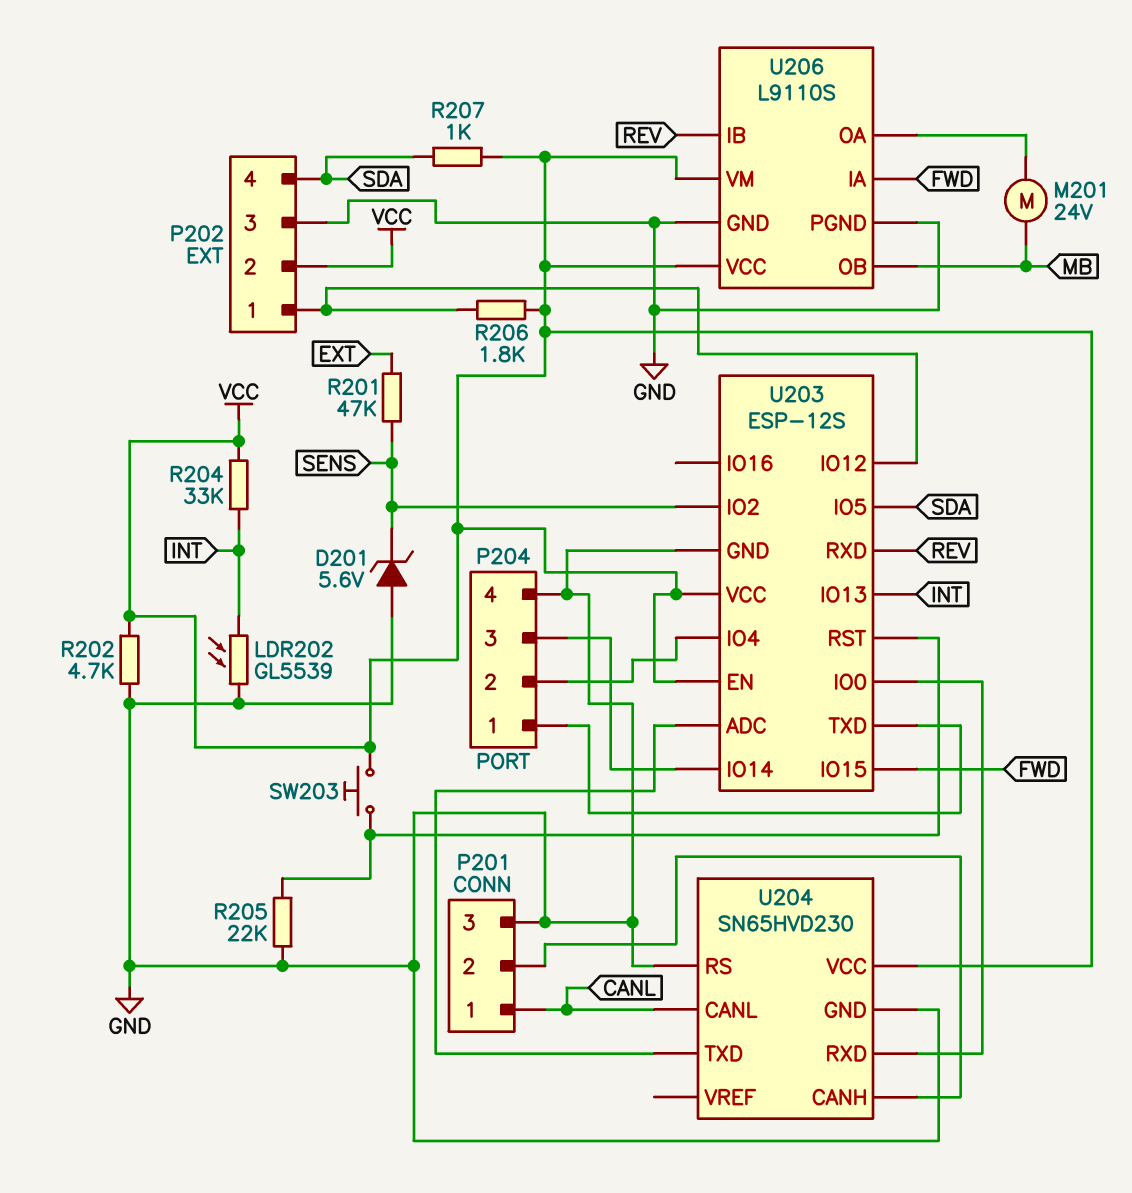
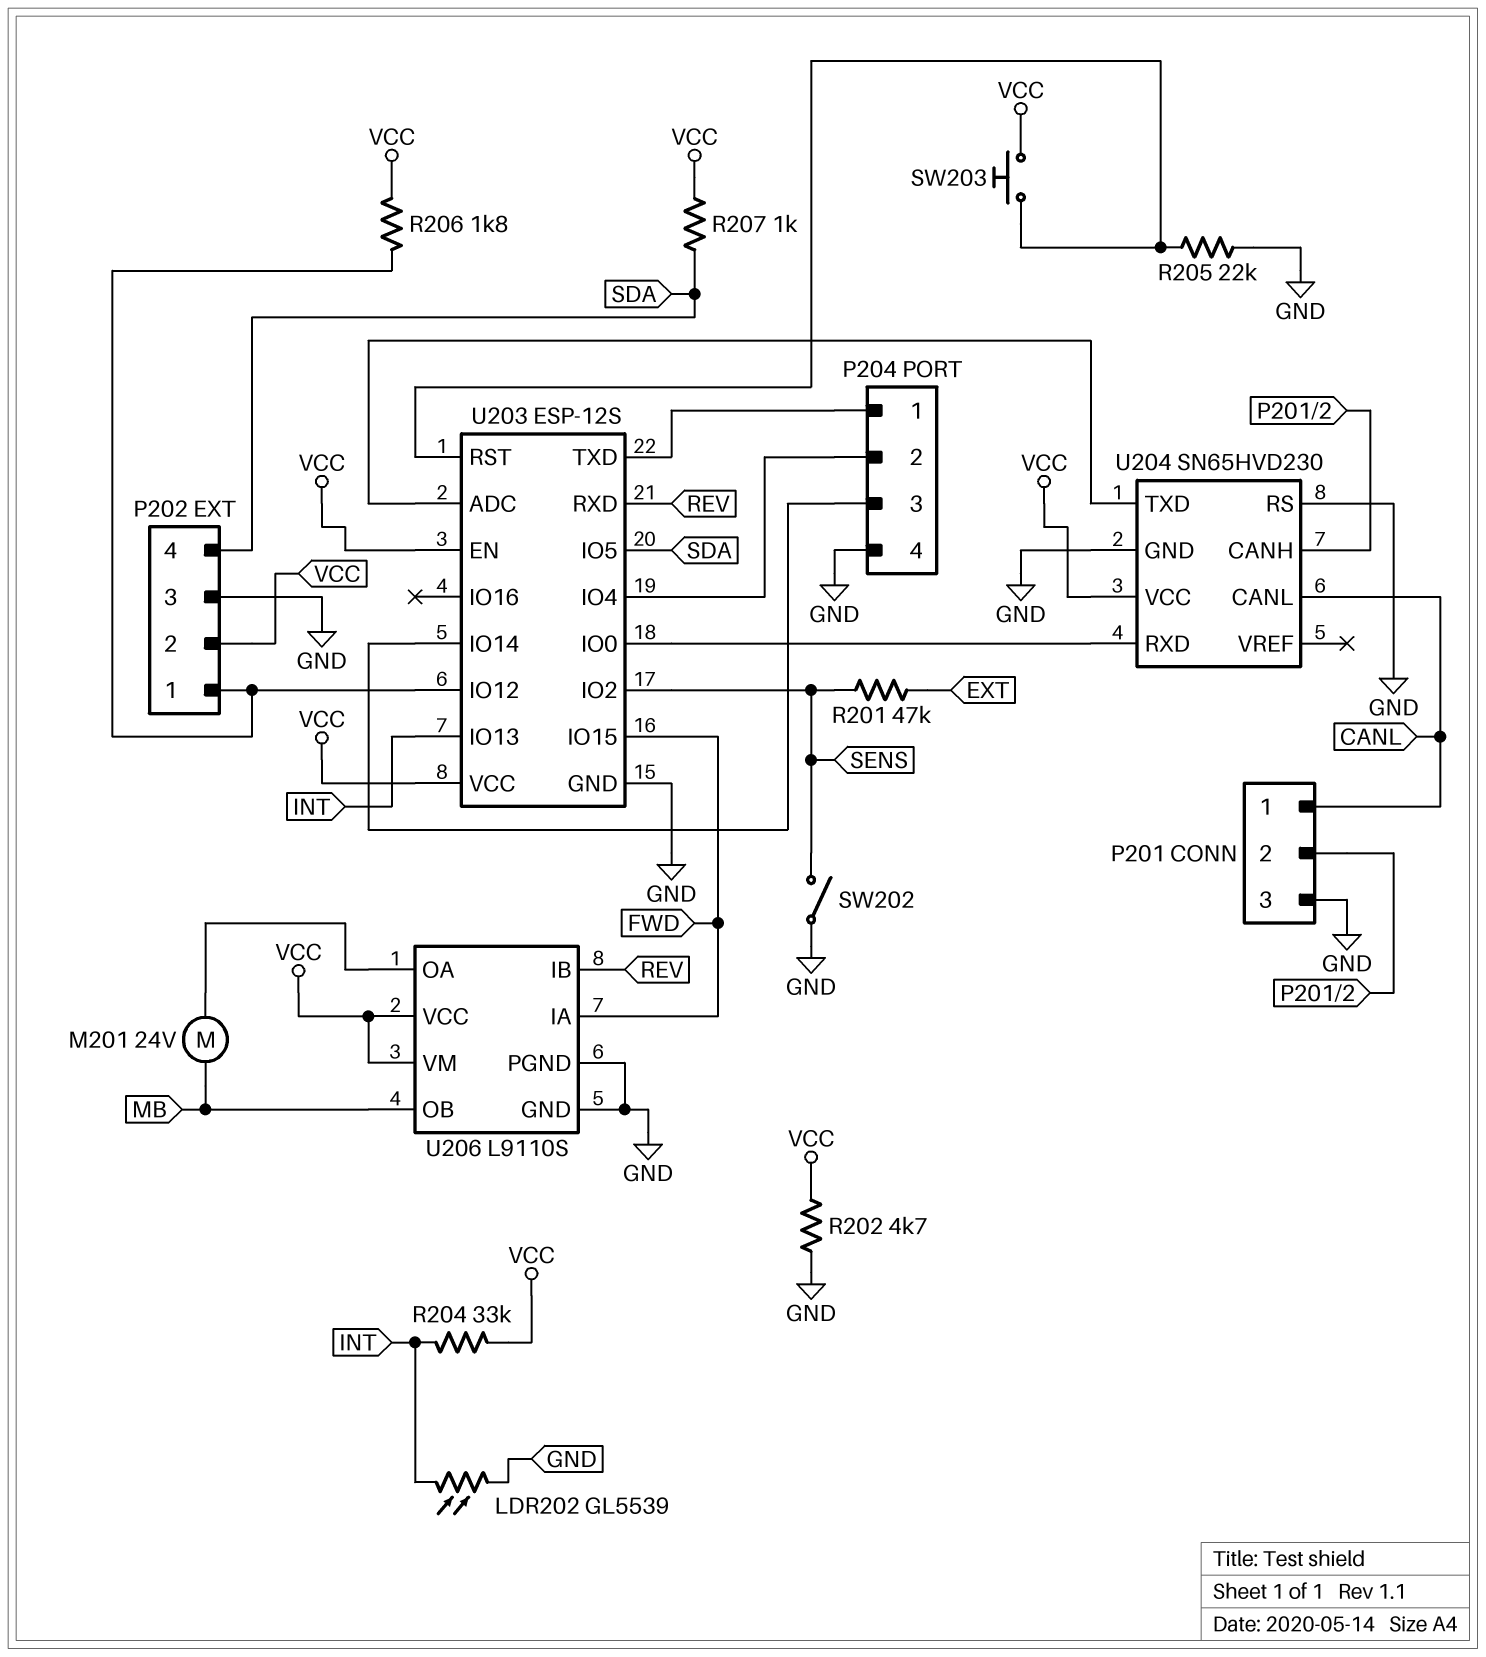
D201: zener 5.6V (A GND, K SENS) -> none
SW202: none -> switch (GND, SENS)

